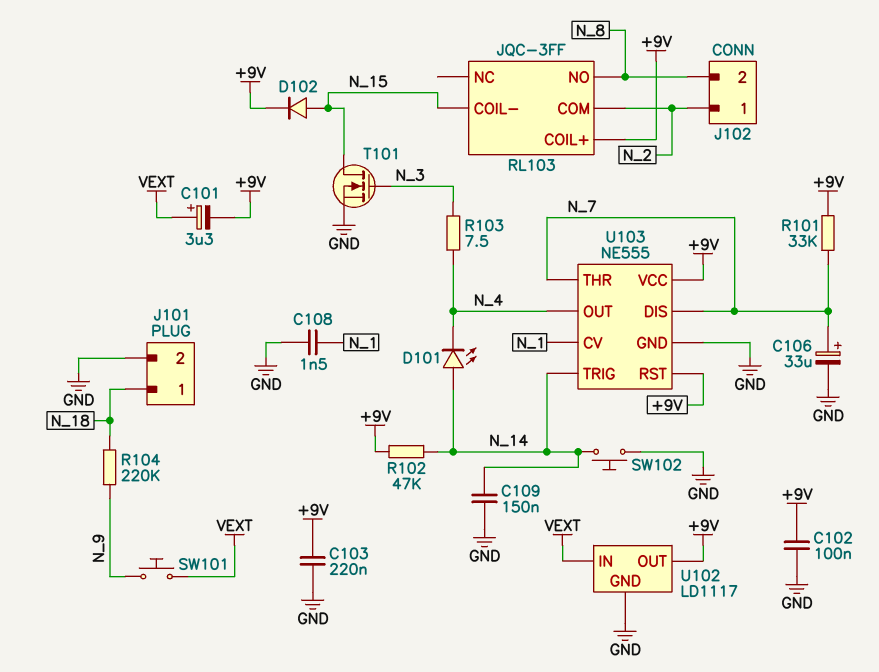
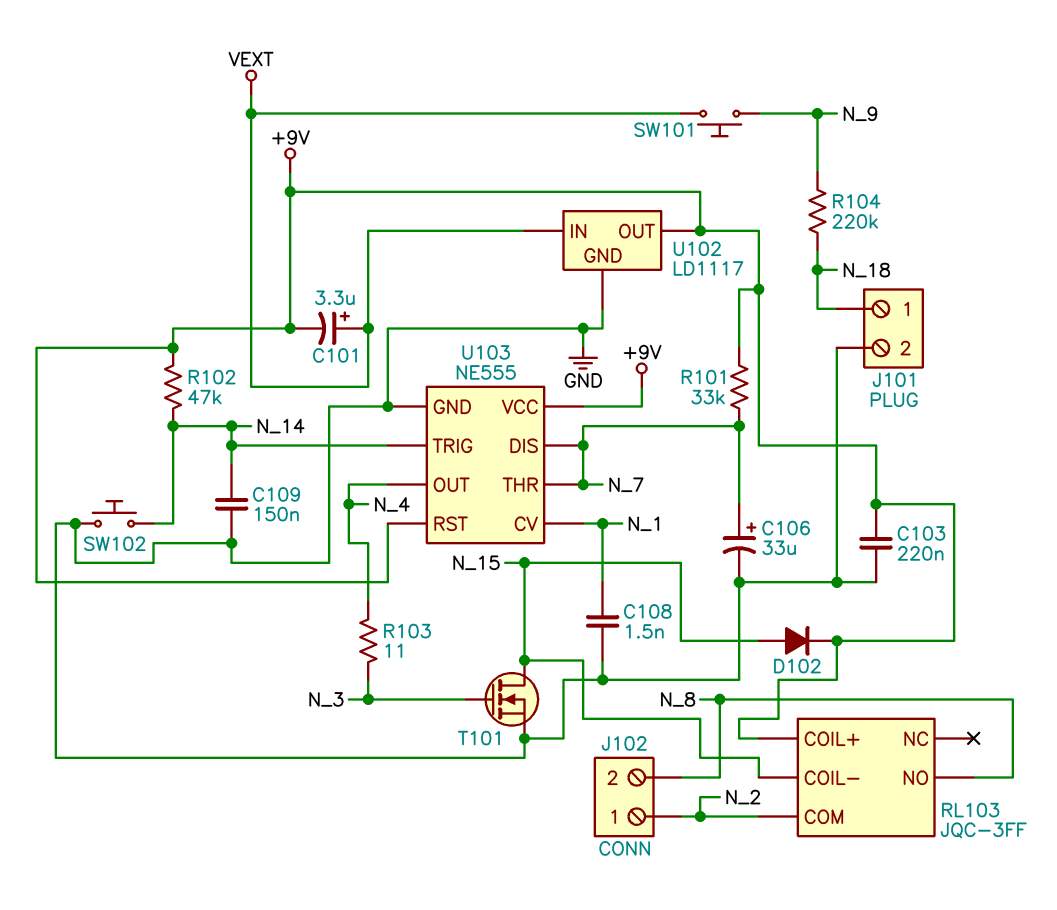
C102: 100nF (+9V, GND) -> none
D101: LED (A N_14, K N_4) -> none
R103: 7.5 (N_3, N_4) -> 11 (N_3, N_4)

